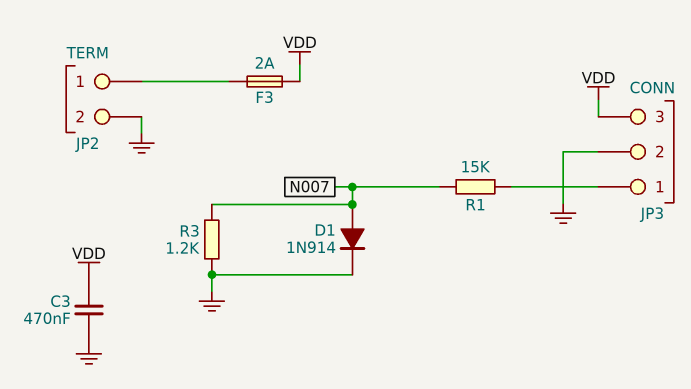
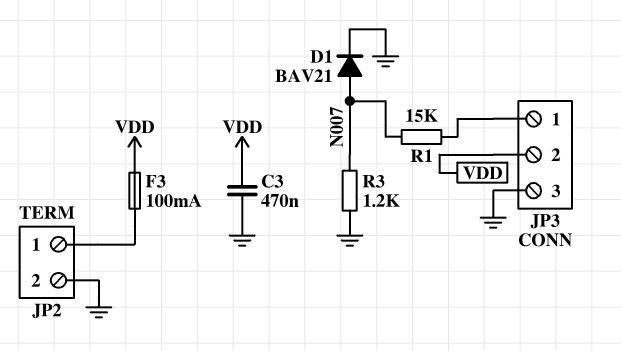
D1: diode 1N914 (A N007, K GND) -> diode BAV21 (A N007, K GND)
F3: 2A (JP2/1, VDD) -> 100mA (JP2/1, VDD)
JP3 pin 2: GND -> VDD
JP3 pin 3: VDD -> GND

